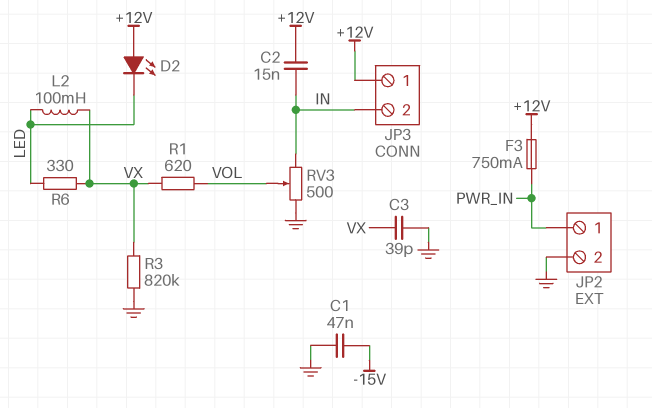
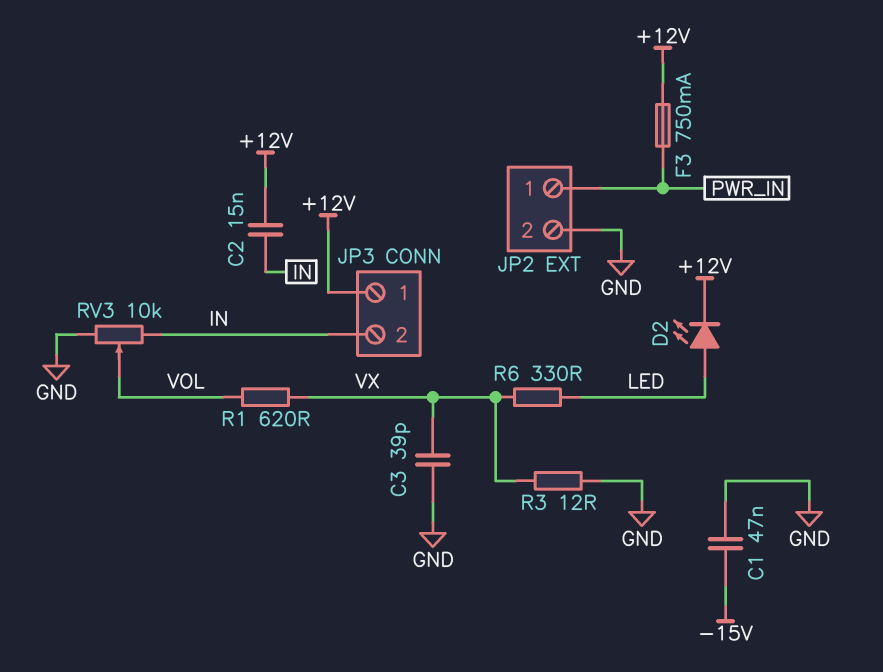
D2: LED (A +12V, K LED) -> LED (A LED, K +12V)
L2: 100mH (LED, VX) -> none
R3: 820k (GND, VX) -> 12 (GND, VX)
RV3: 500 (GND, IN, wiper VOL) -> 10k (GND, IN, wiper VOL)

